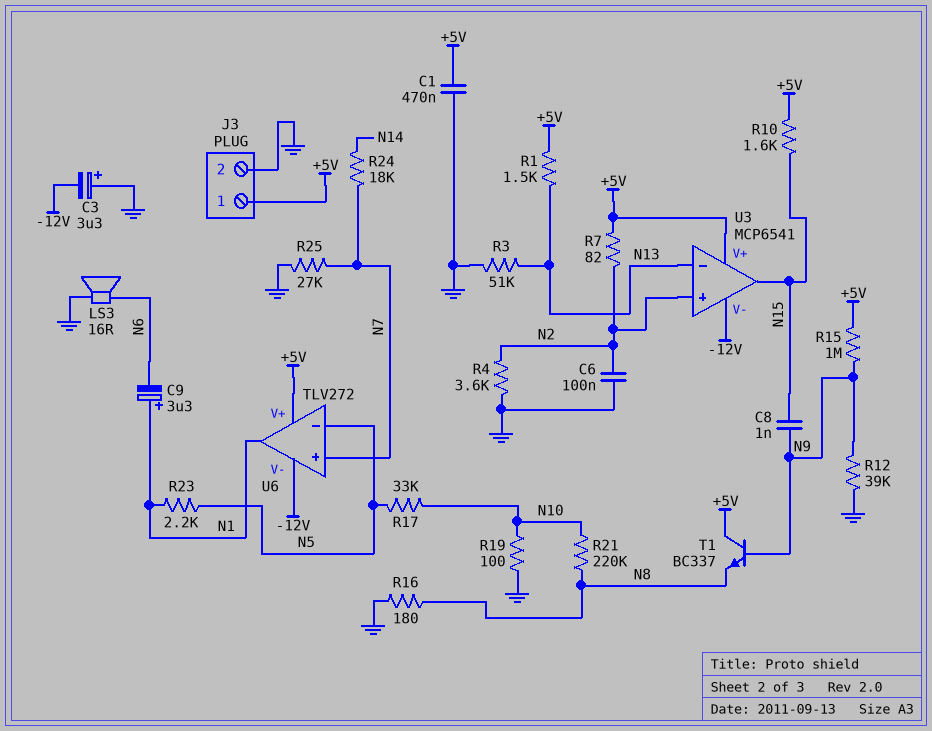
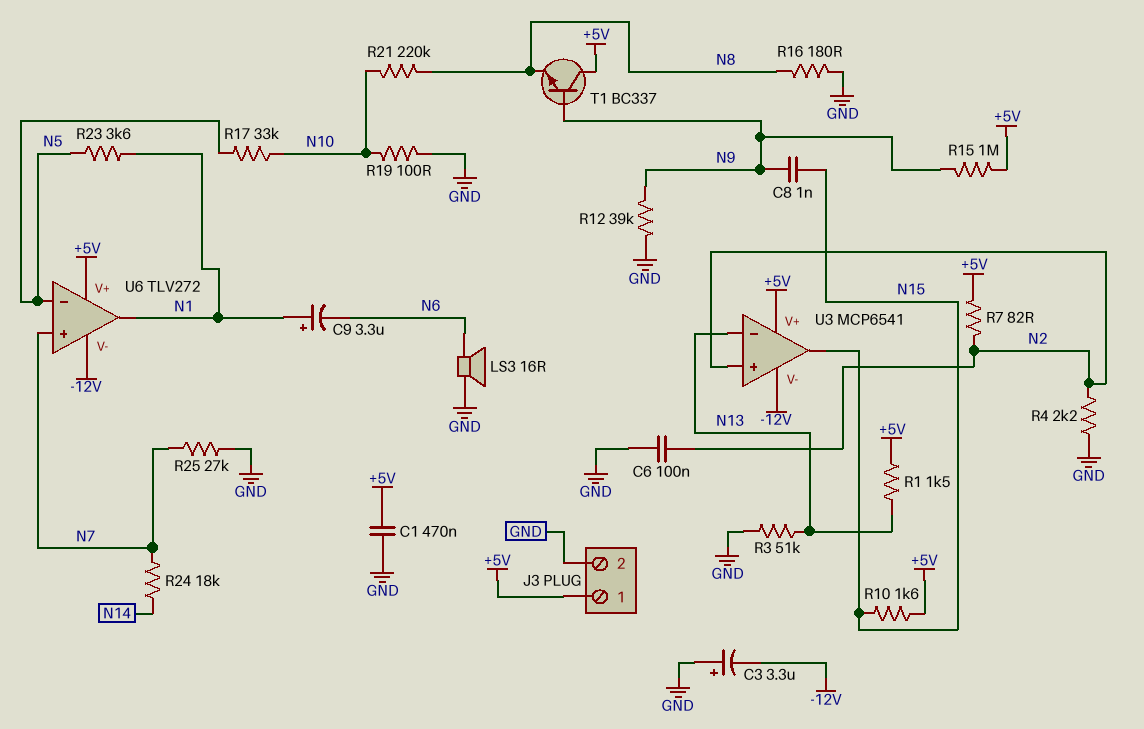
R4: 3.6k (GND, N2) -> 2.2k (GND, N2)
R23: 2.2k (N1, N5) -> 3.6k (N1, N5)

